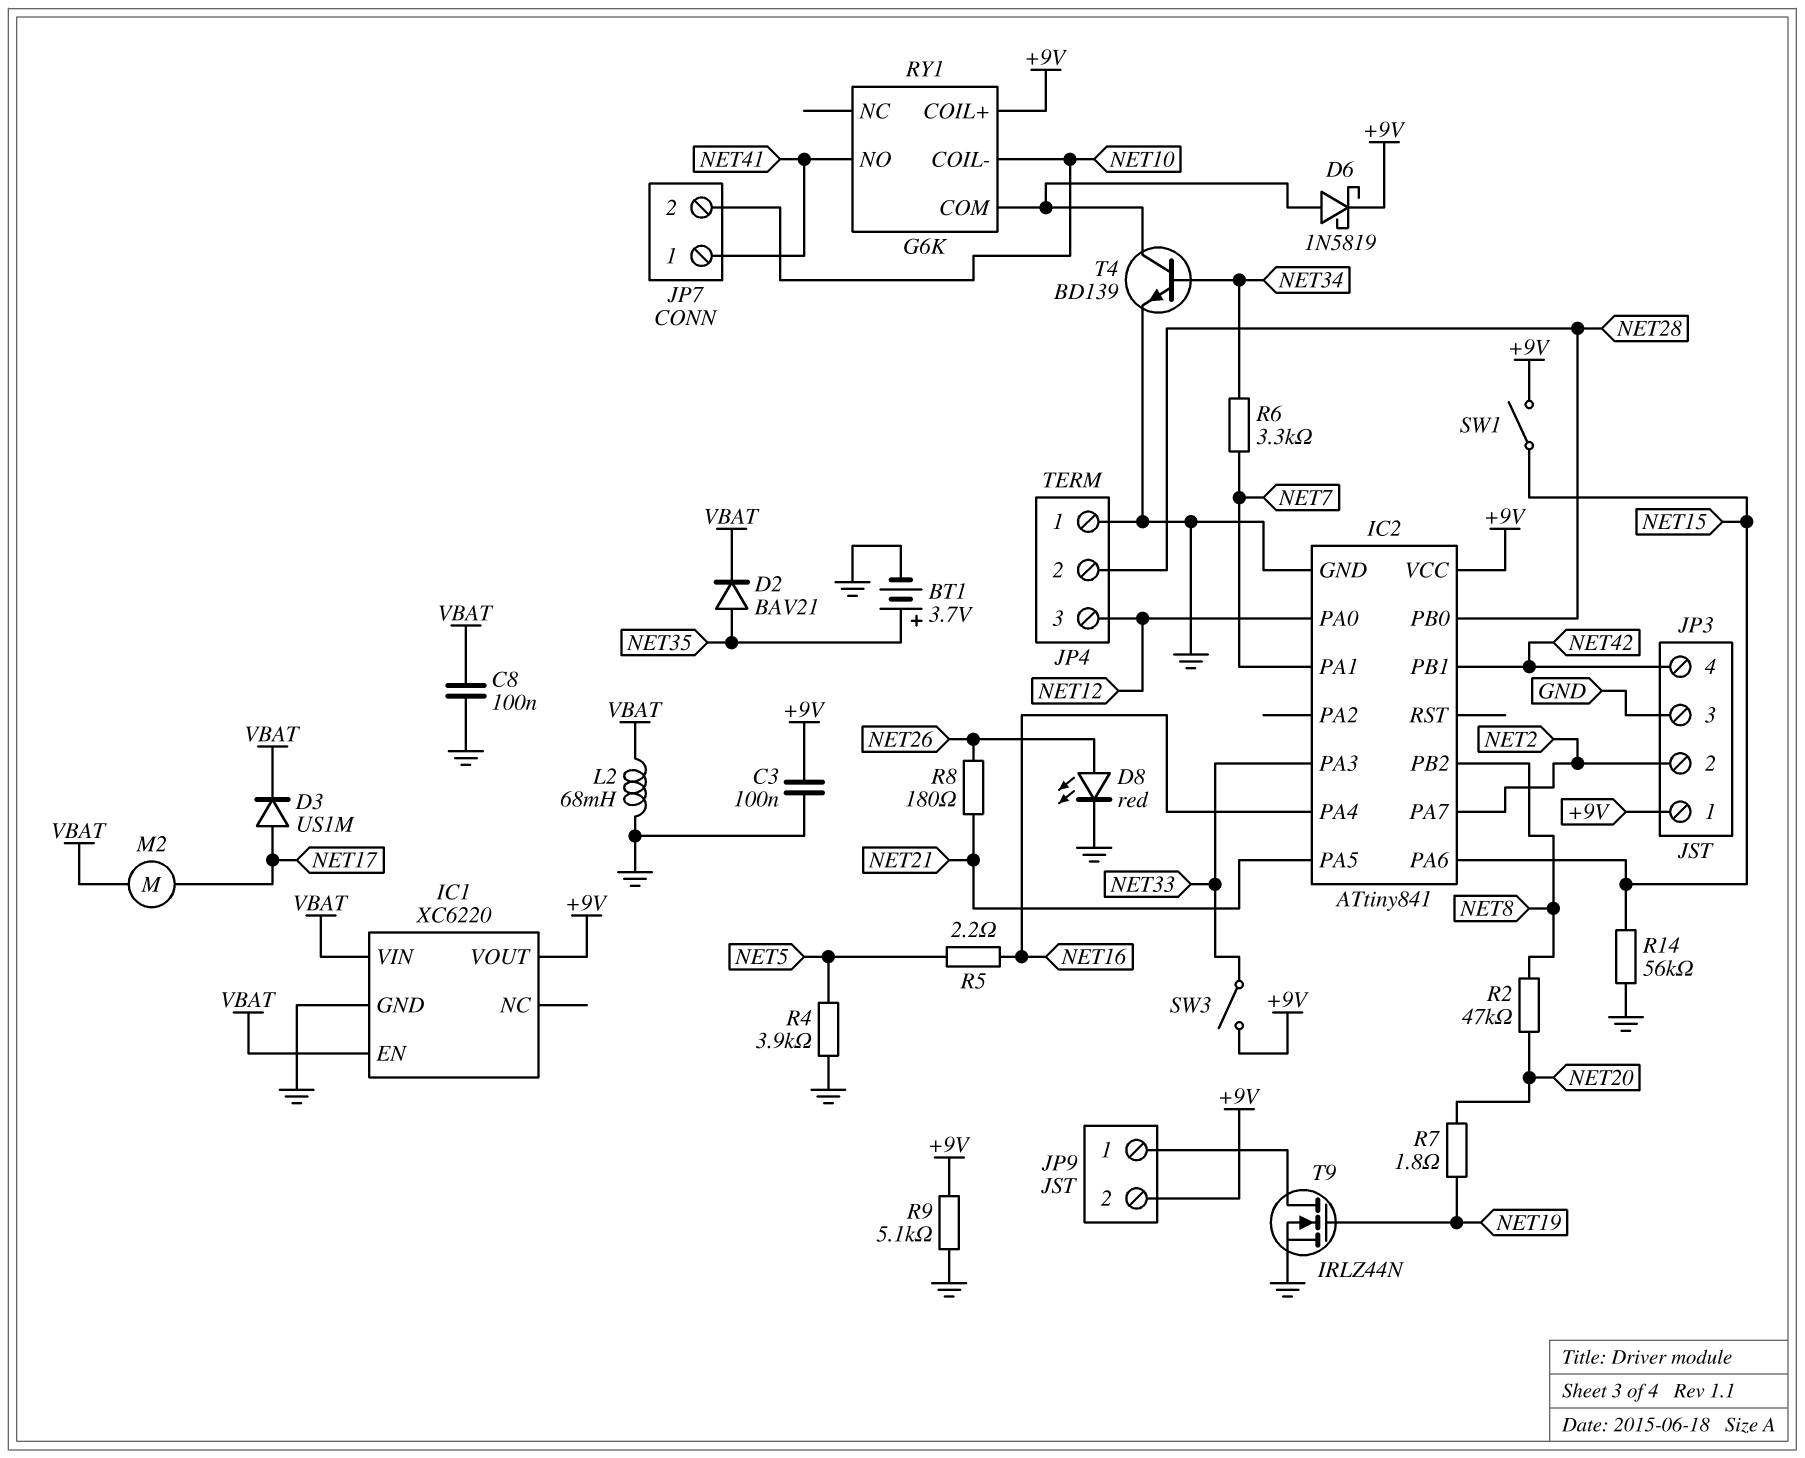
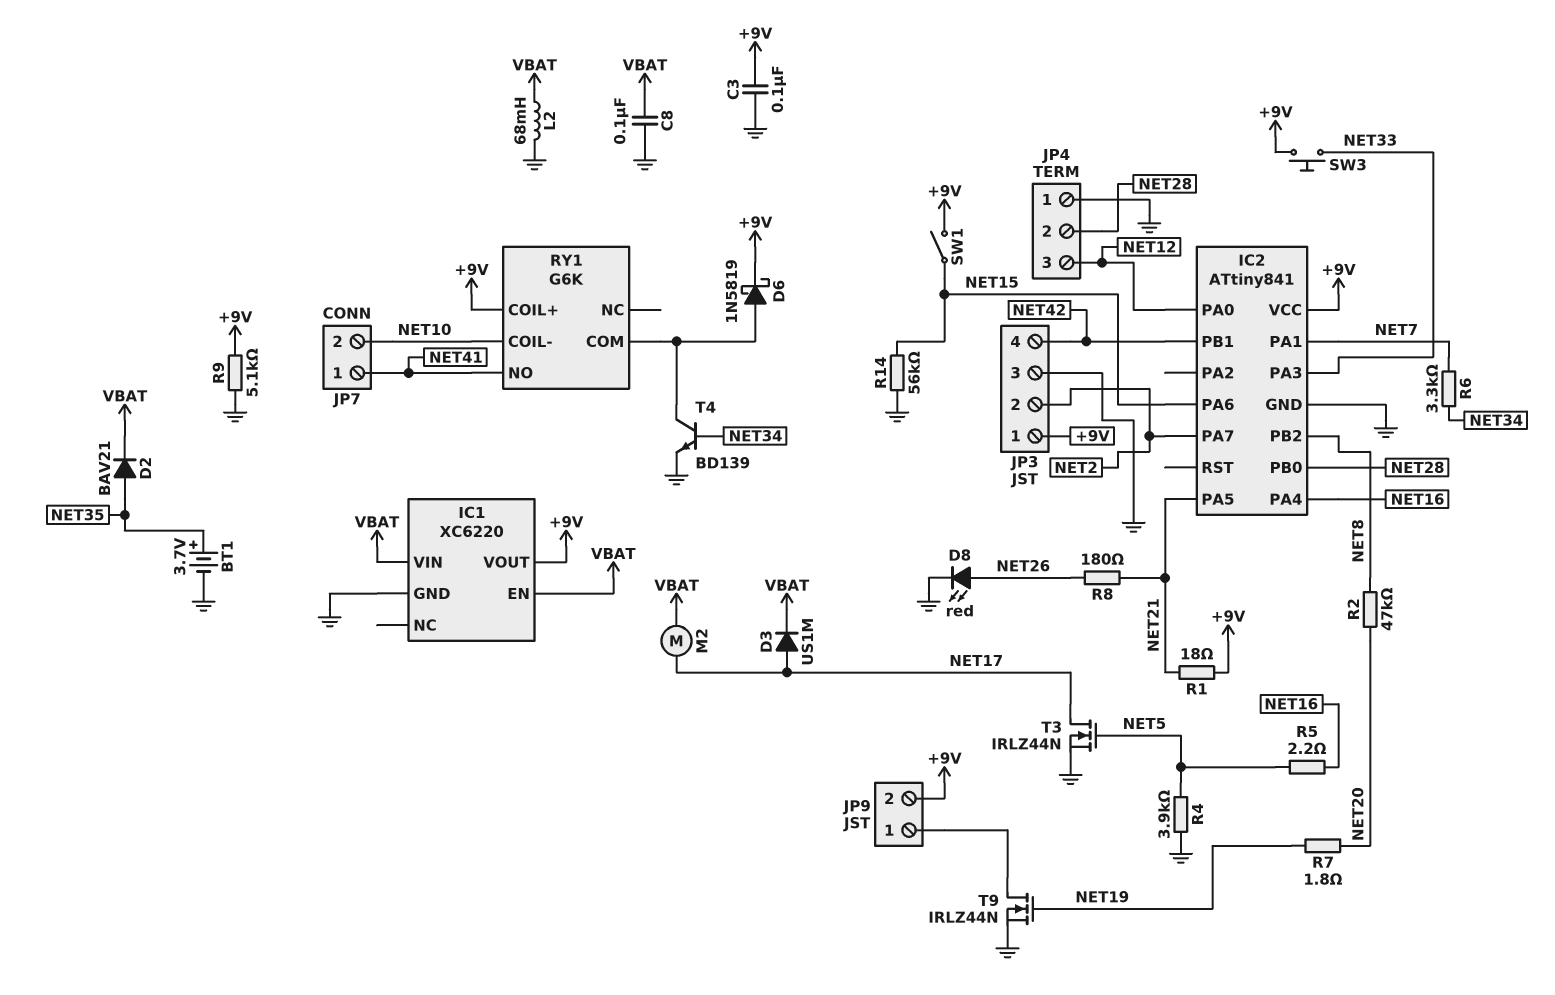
R1: none -> 18 (+9V, NET21)
SW3: switch (+9V, NET33) -> button (+9V, NET33)
T3: none -> NMOS IRLZ44N (G NET5, D NET17, S GND)

